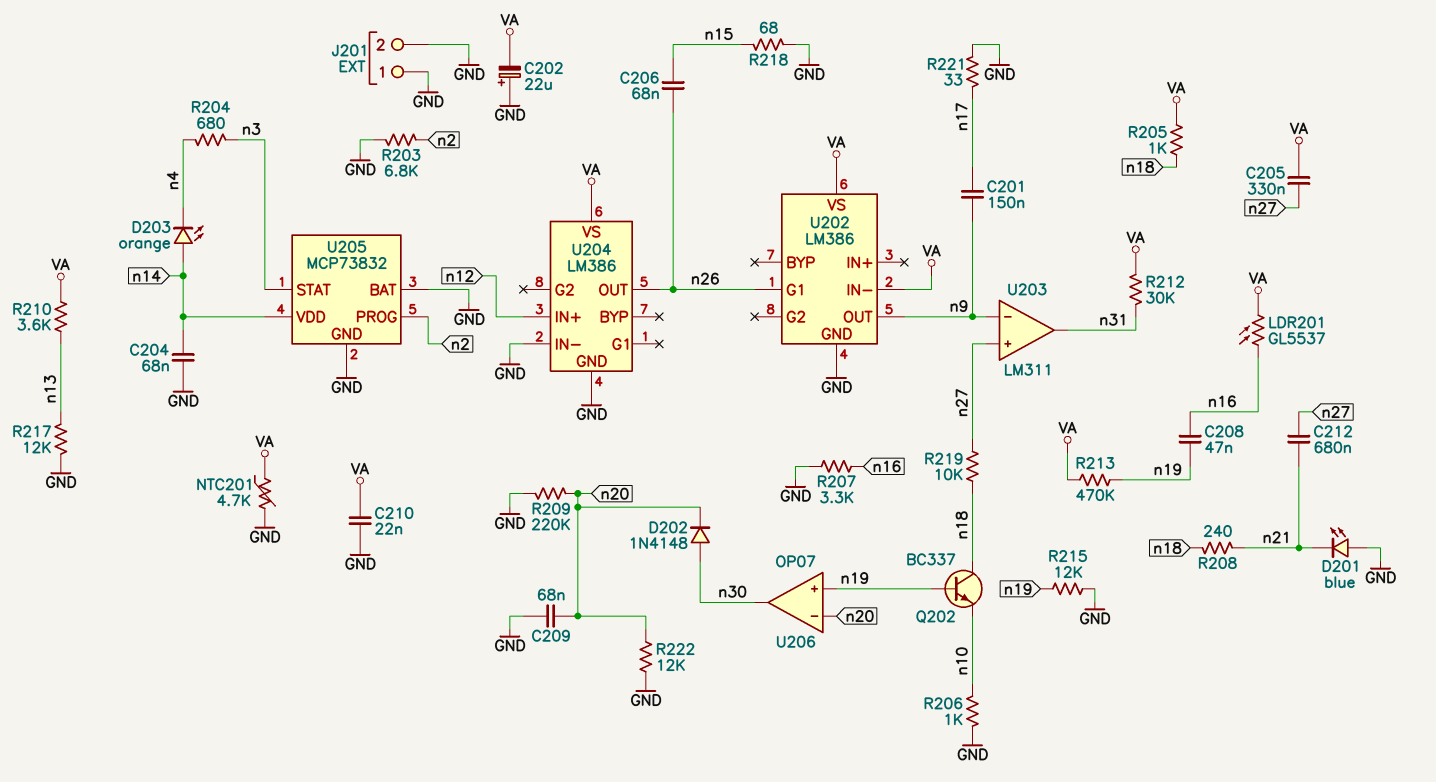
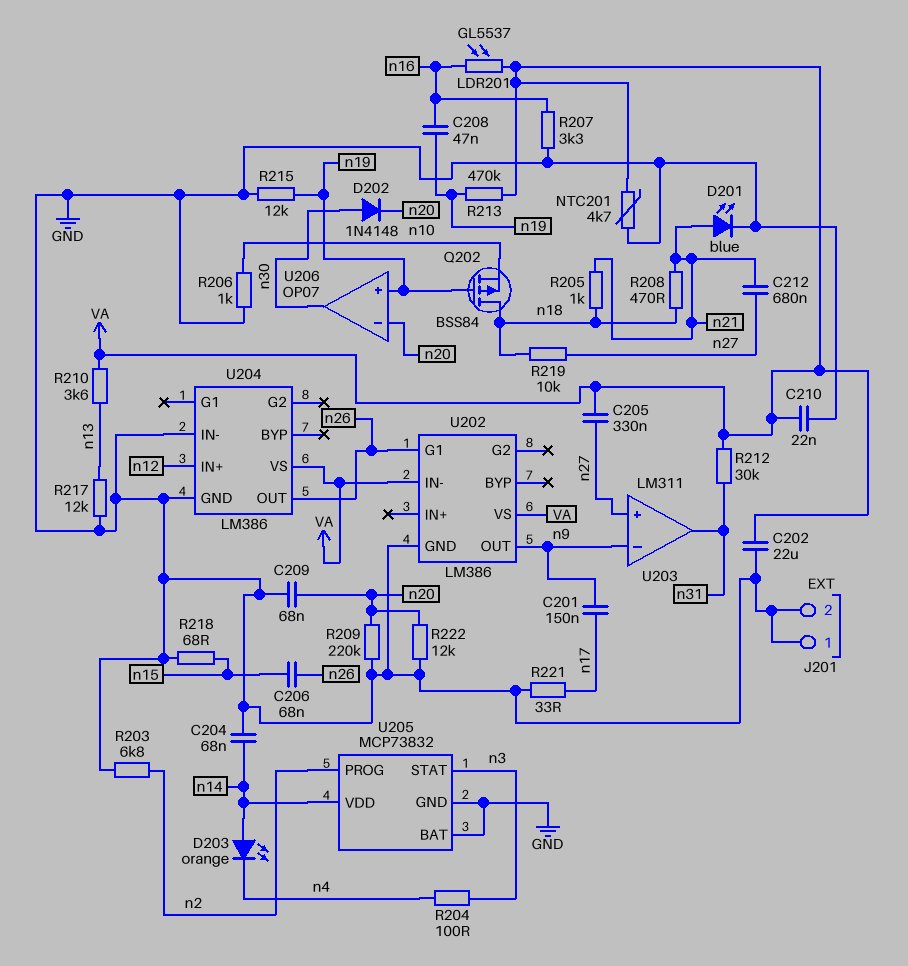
C202: 22uF (plus GND, minus VA) -> 22uF (GND, VA)
D201: LED blue (A GND, K n21) -> LED blue (A n21, K GND)
Q202: NPN BC337 (B n19, C n18, E n10) -> PMOS BSS84 (G n19, D n18, S n10)
R204: 680 (n3, n4) -> 100 (n3, n4)
R205: 1k (VA, n18) -> 1k (n18, n21)
R208: 240 (n18, n21) -> 470 (n18, n21)

